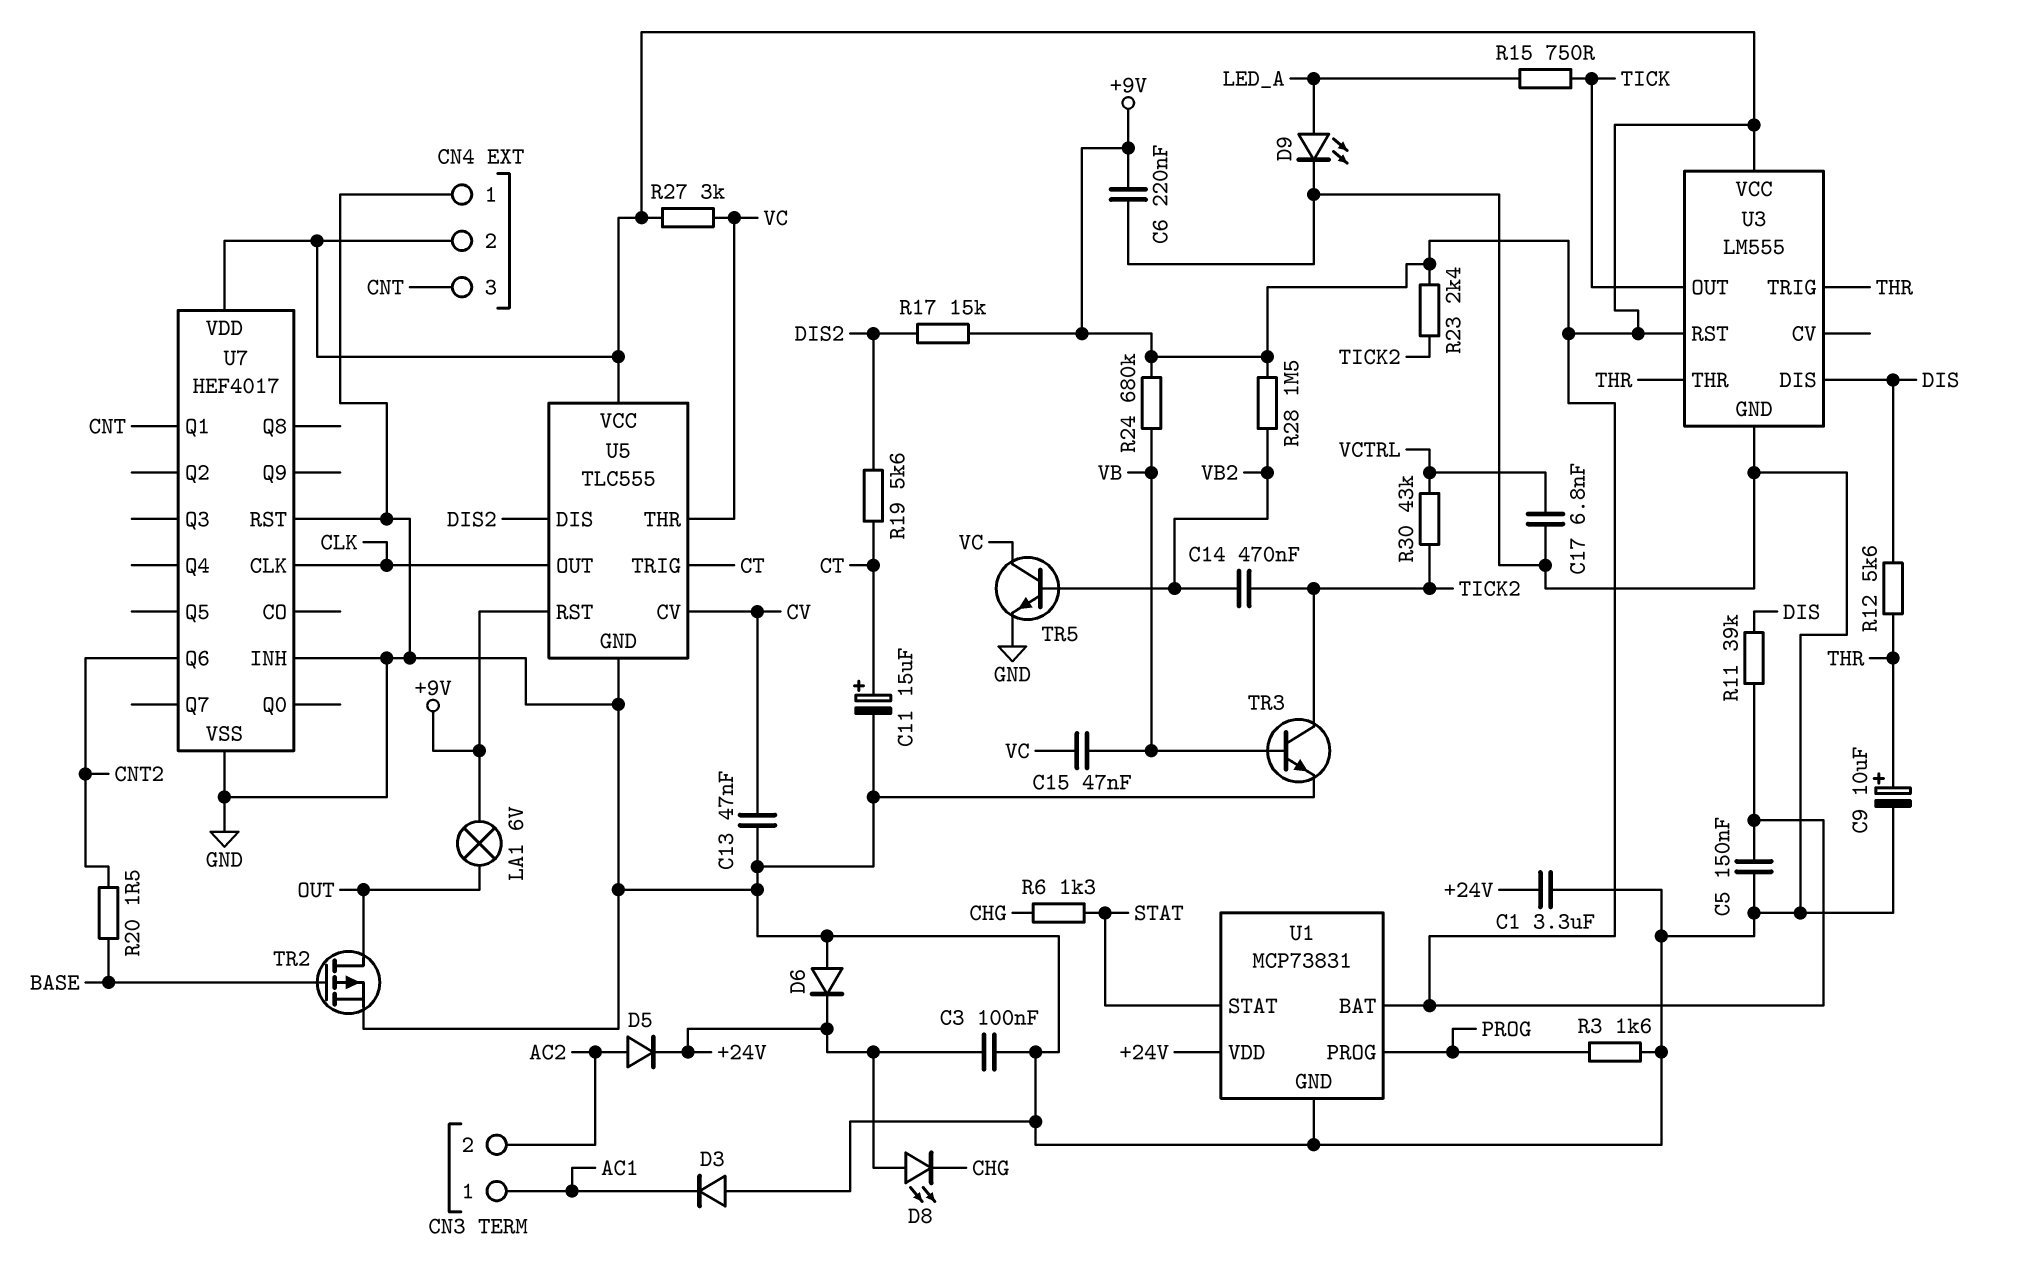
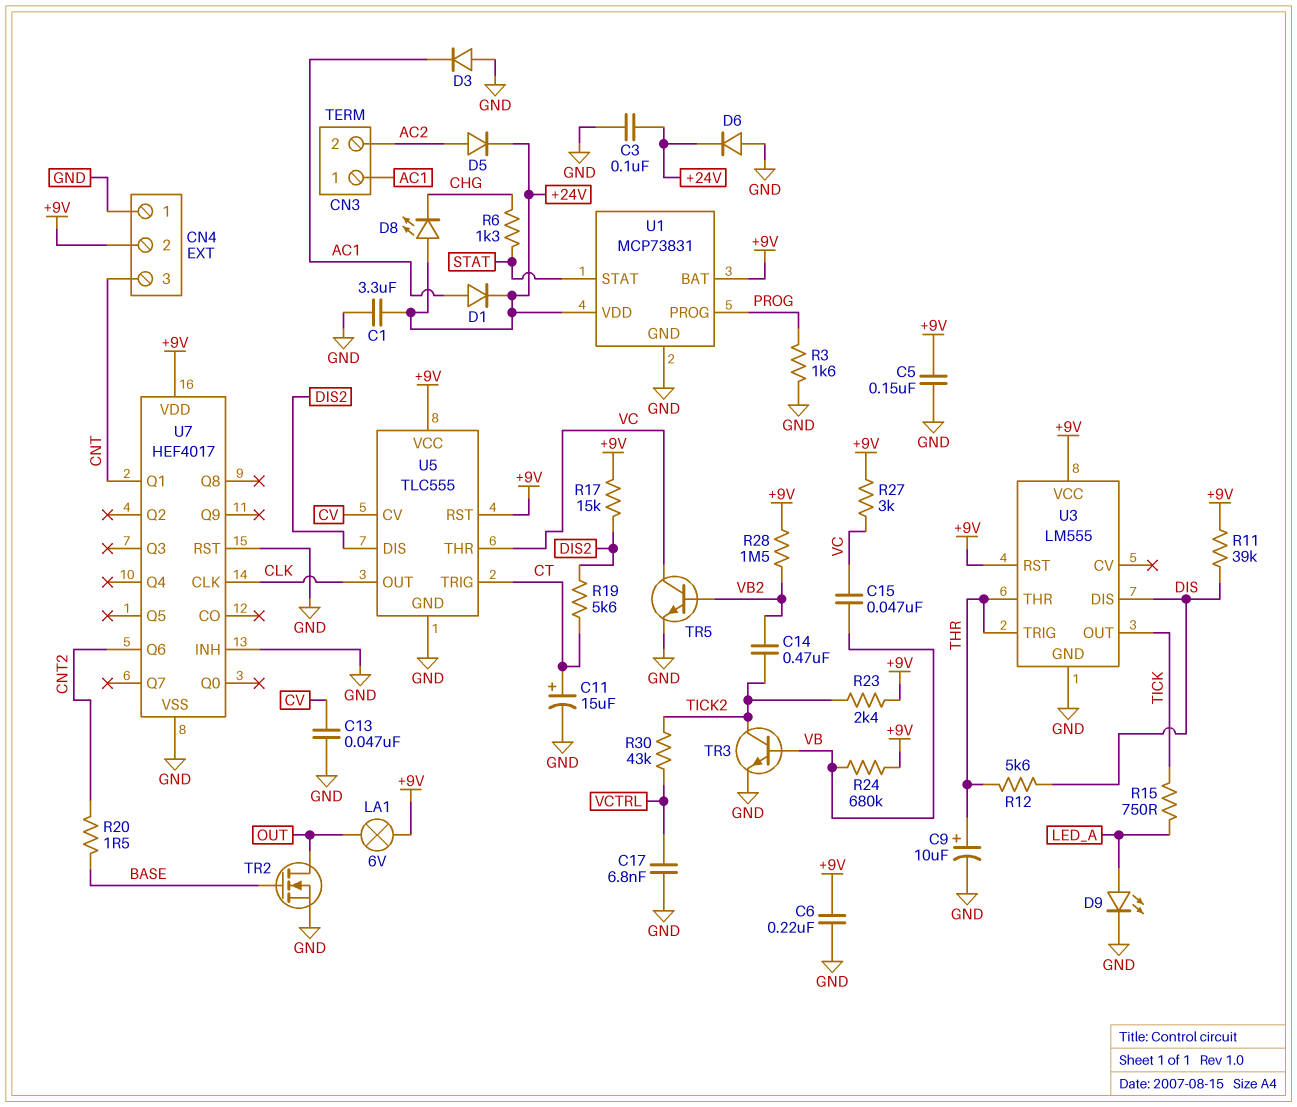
D1: none -> diode (A AC1, K +24V)
TR2: PMOS (G BASE, D OUT, S GND) -> NMOS (G BASE, D OUT, S GND)

